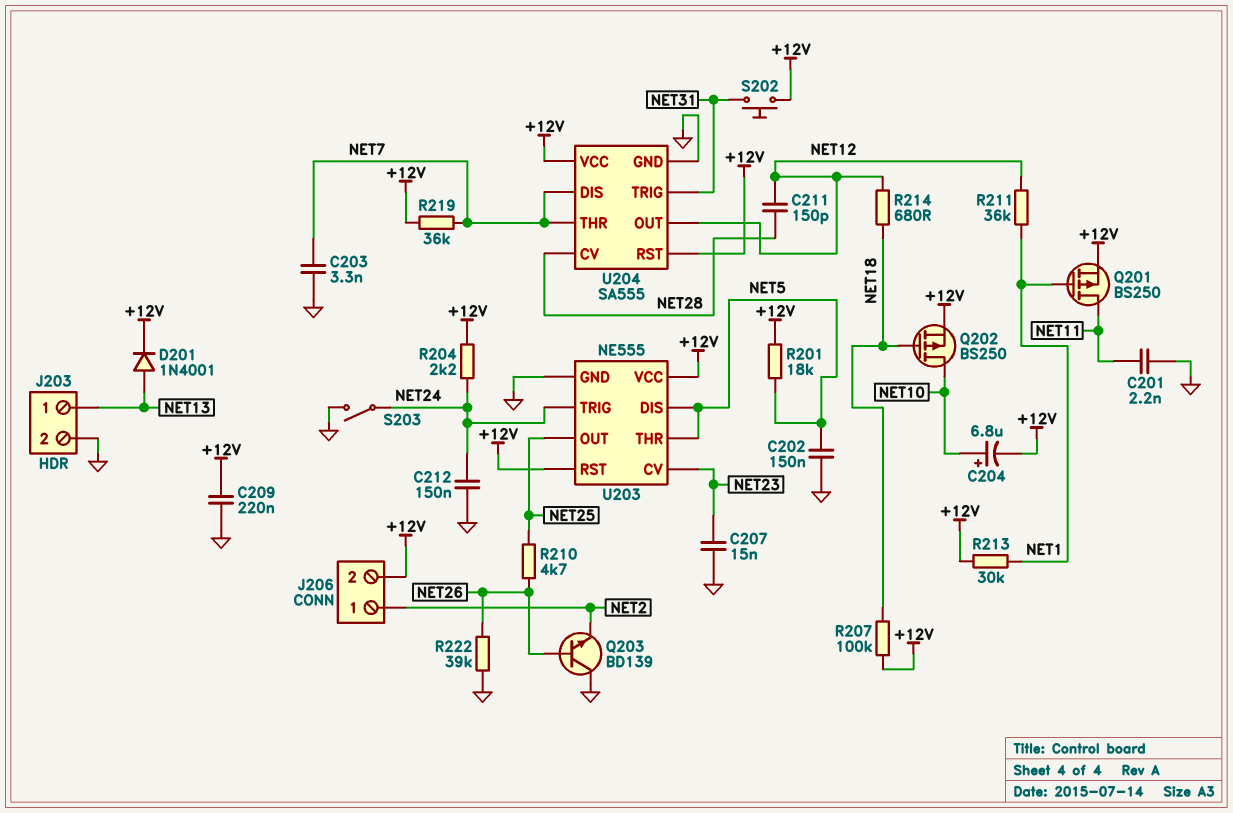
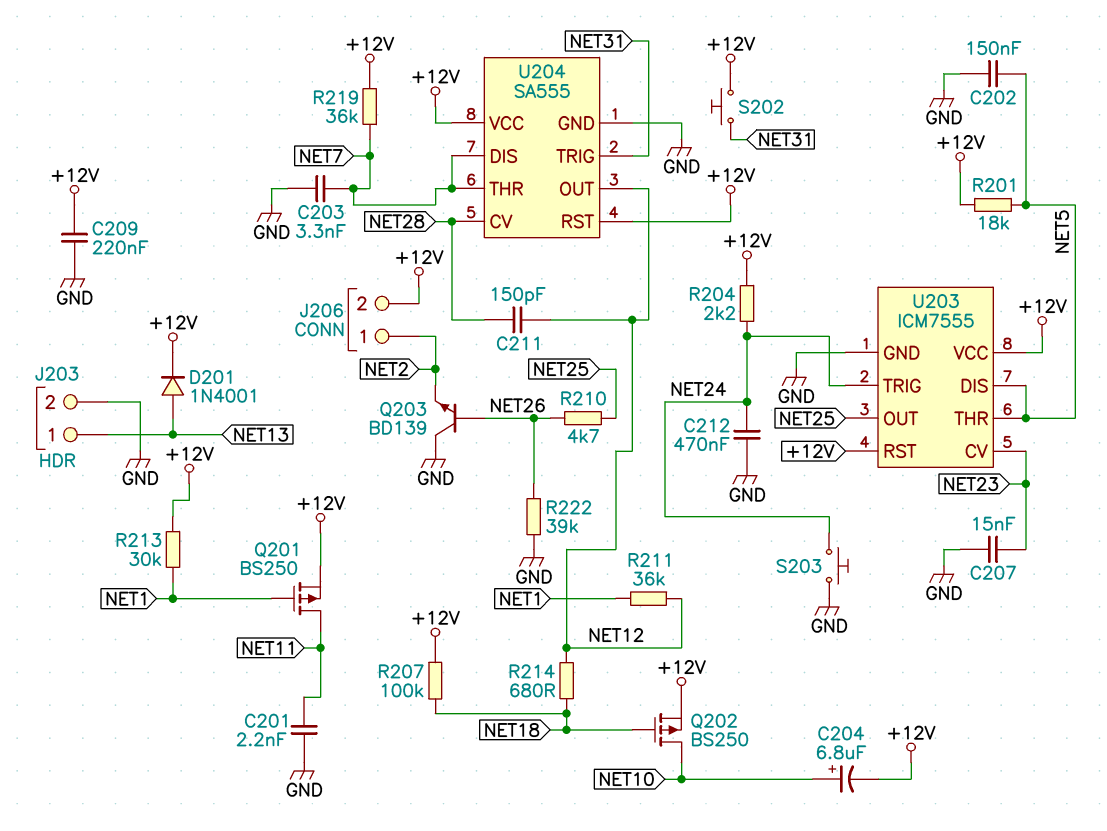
C212: 150nF (GND, NET24) -> 470nF (GND, NET24)
S203: switch (GND, NET24) -> button (GND, NET24)
U203: NE555 -> ICM7555

